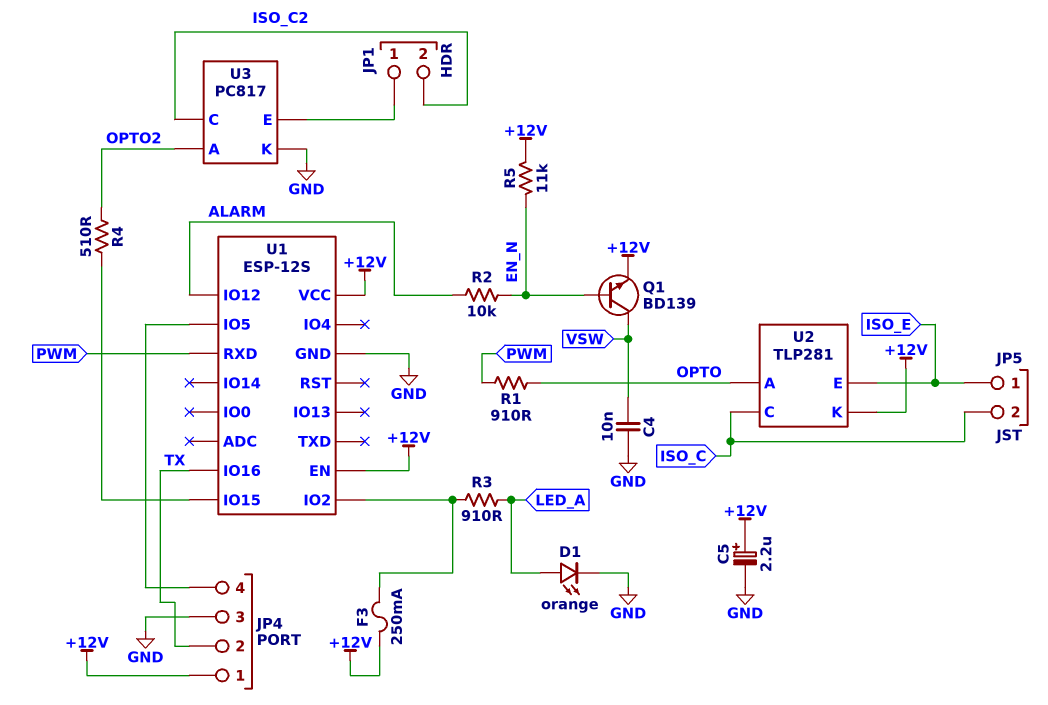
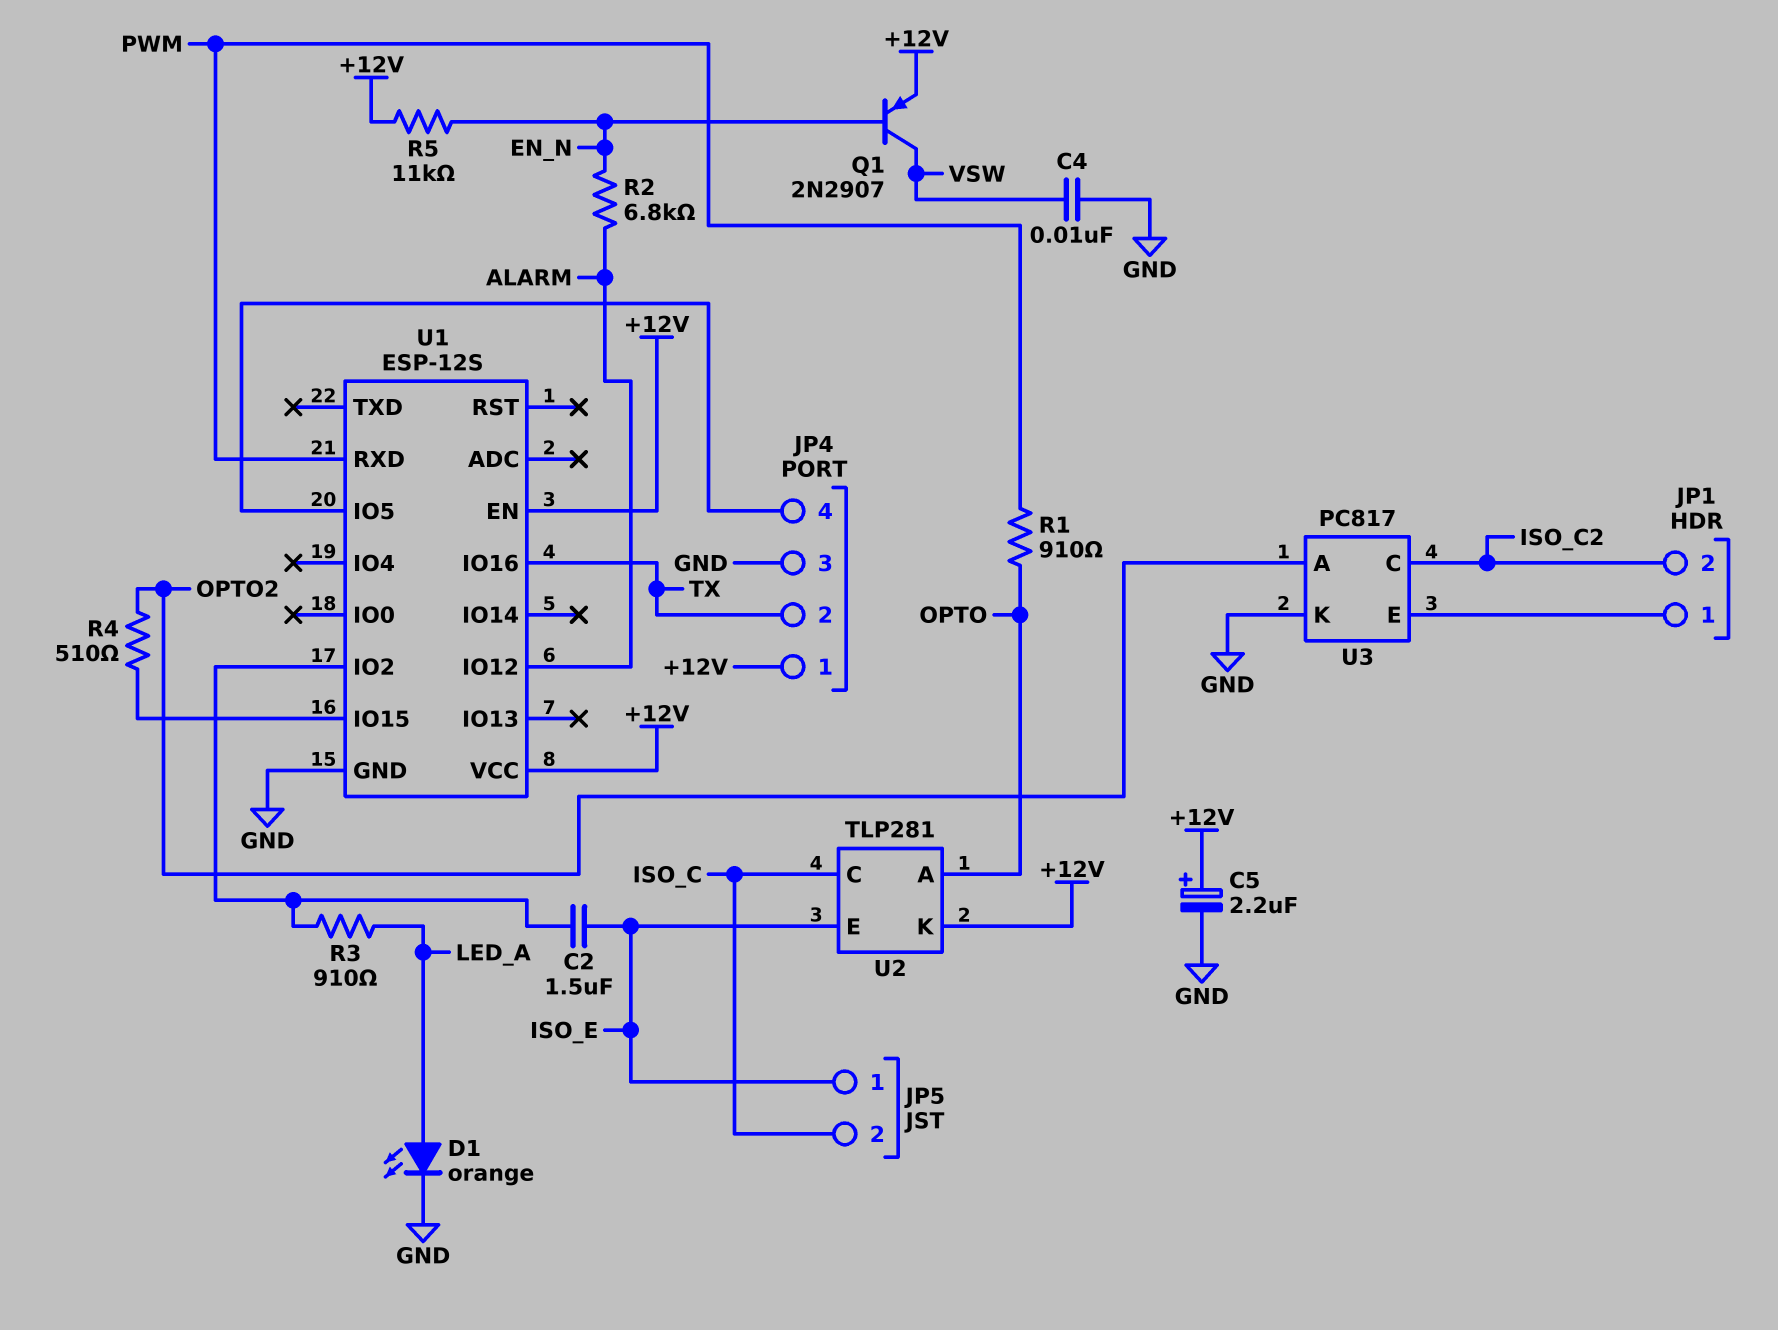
C2: none -> 1.5uF (ISO_E, U1/IO2)
F3: 250mA (+12V, U1/IO2) -> none
Q1: NPN BD139 (B EN_N, C VSW, E +12V) -> PNP 2N2907 (B EN_N, C VSW, E +12V)
R2: 10k (ALARM, EN_N) -> 6.8k (ALARM, EN_N)

